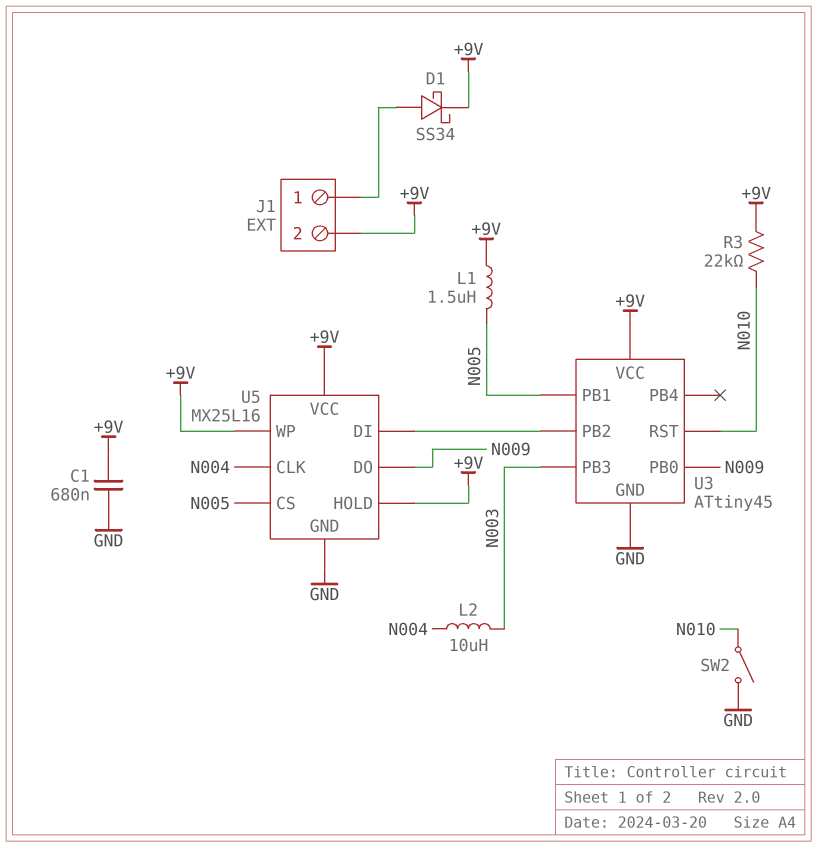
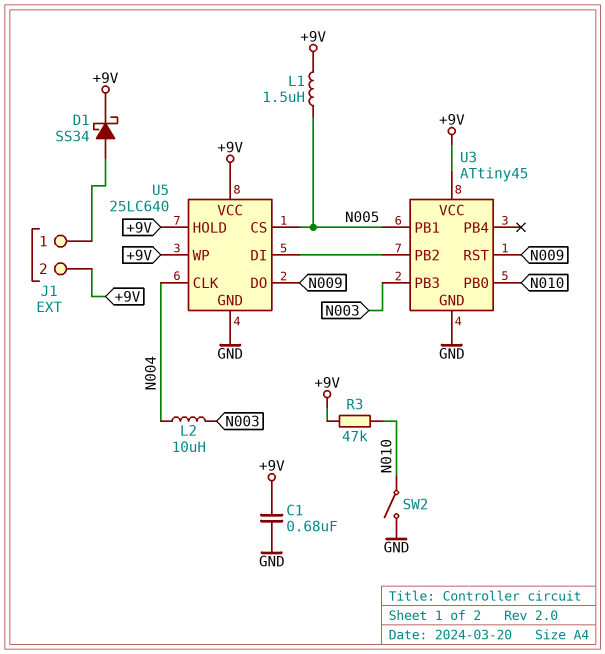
R3: 22k (+9V, N010) -> 47k (+9V, N010)
U3 pin PB0: N009 -> N010
U3 pin RST: N010 -> N009
U5: MX25L16 -> 25LC640

